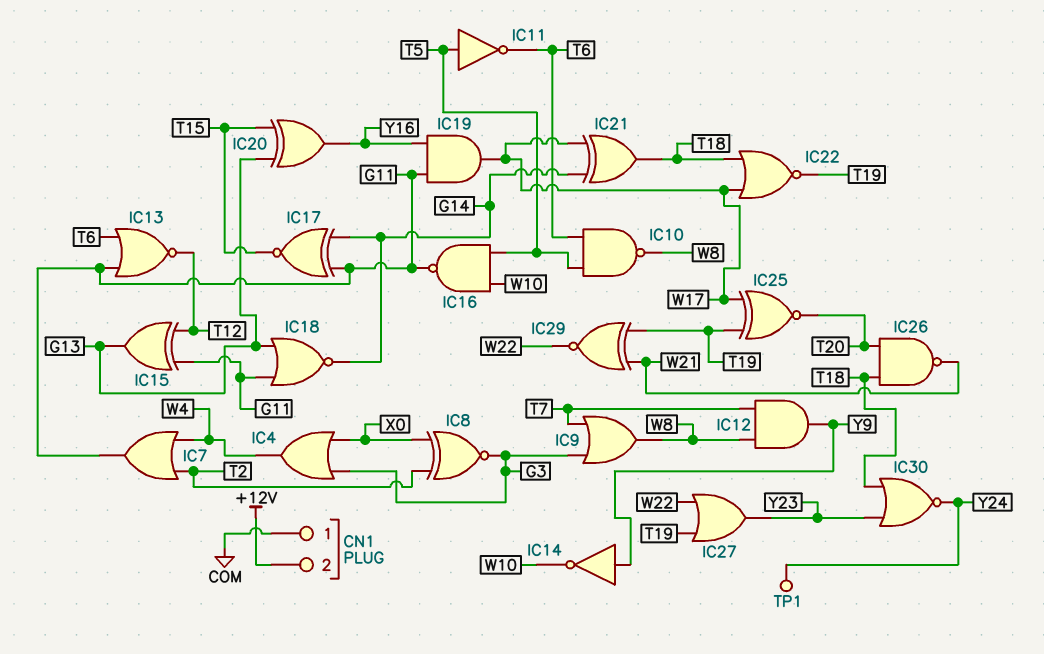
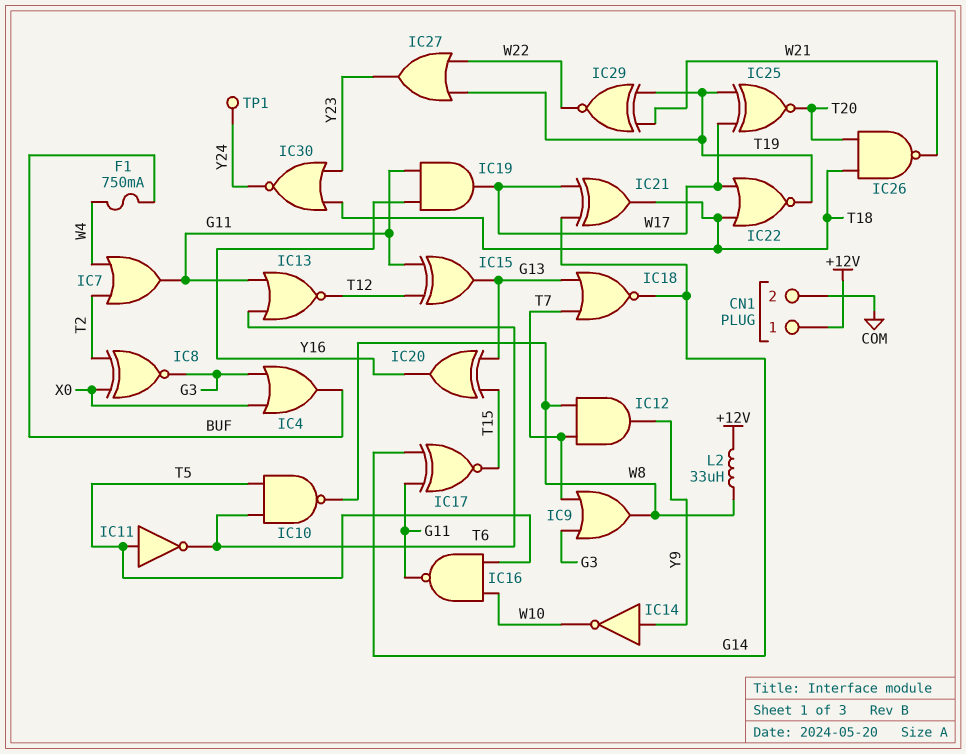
CN1 pin 1: COM -> +12V
CN1 pin 2: +12V -> COM
F1: none -> 750mA (BUF, W4)
IC4: OR (in G3, in X0, out W4) -> OR (in G3, in X0, out BUF)
IC18: NOR (in G11, in G13, out G14) -> NOR (in G13, in T7, out G14)
L2: none -> 33uH (+12V, W8)

